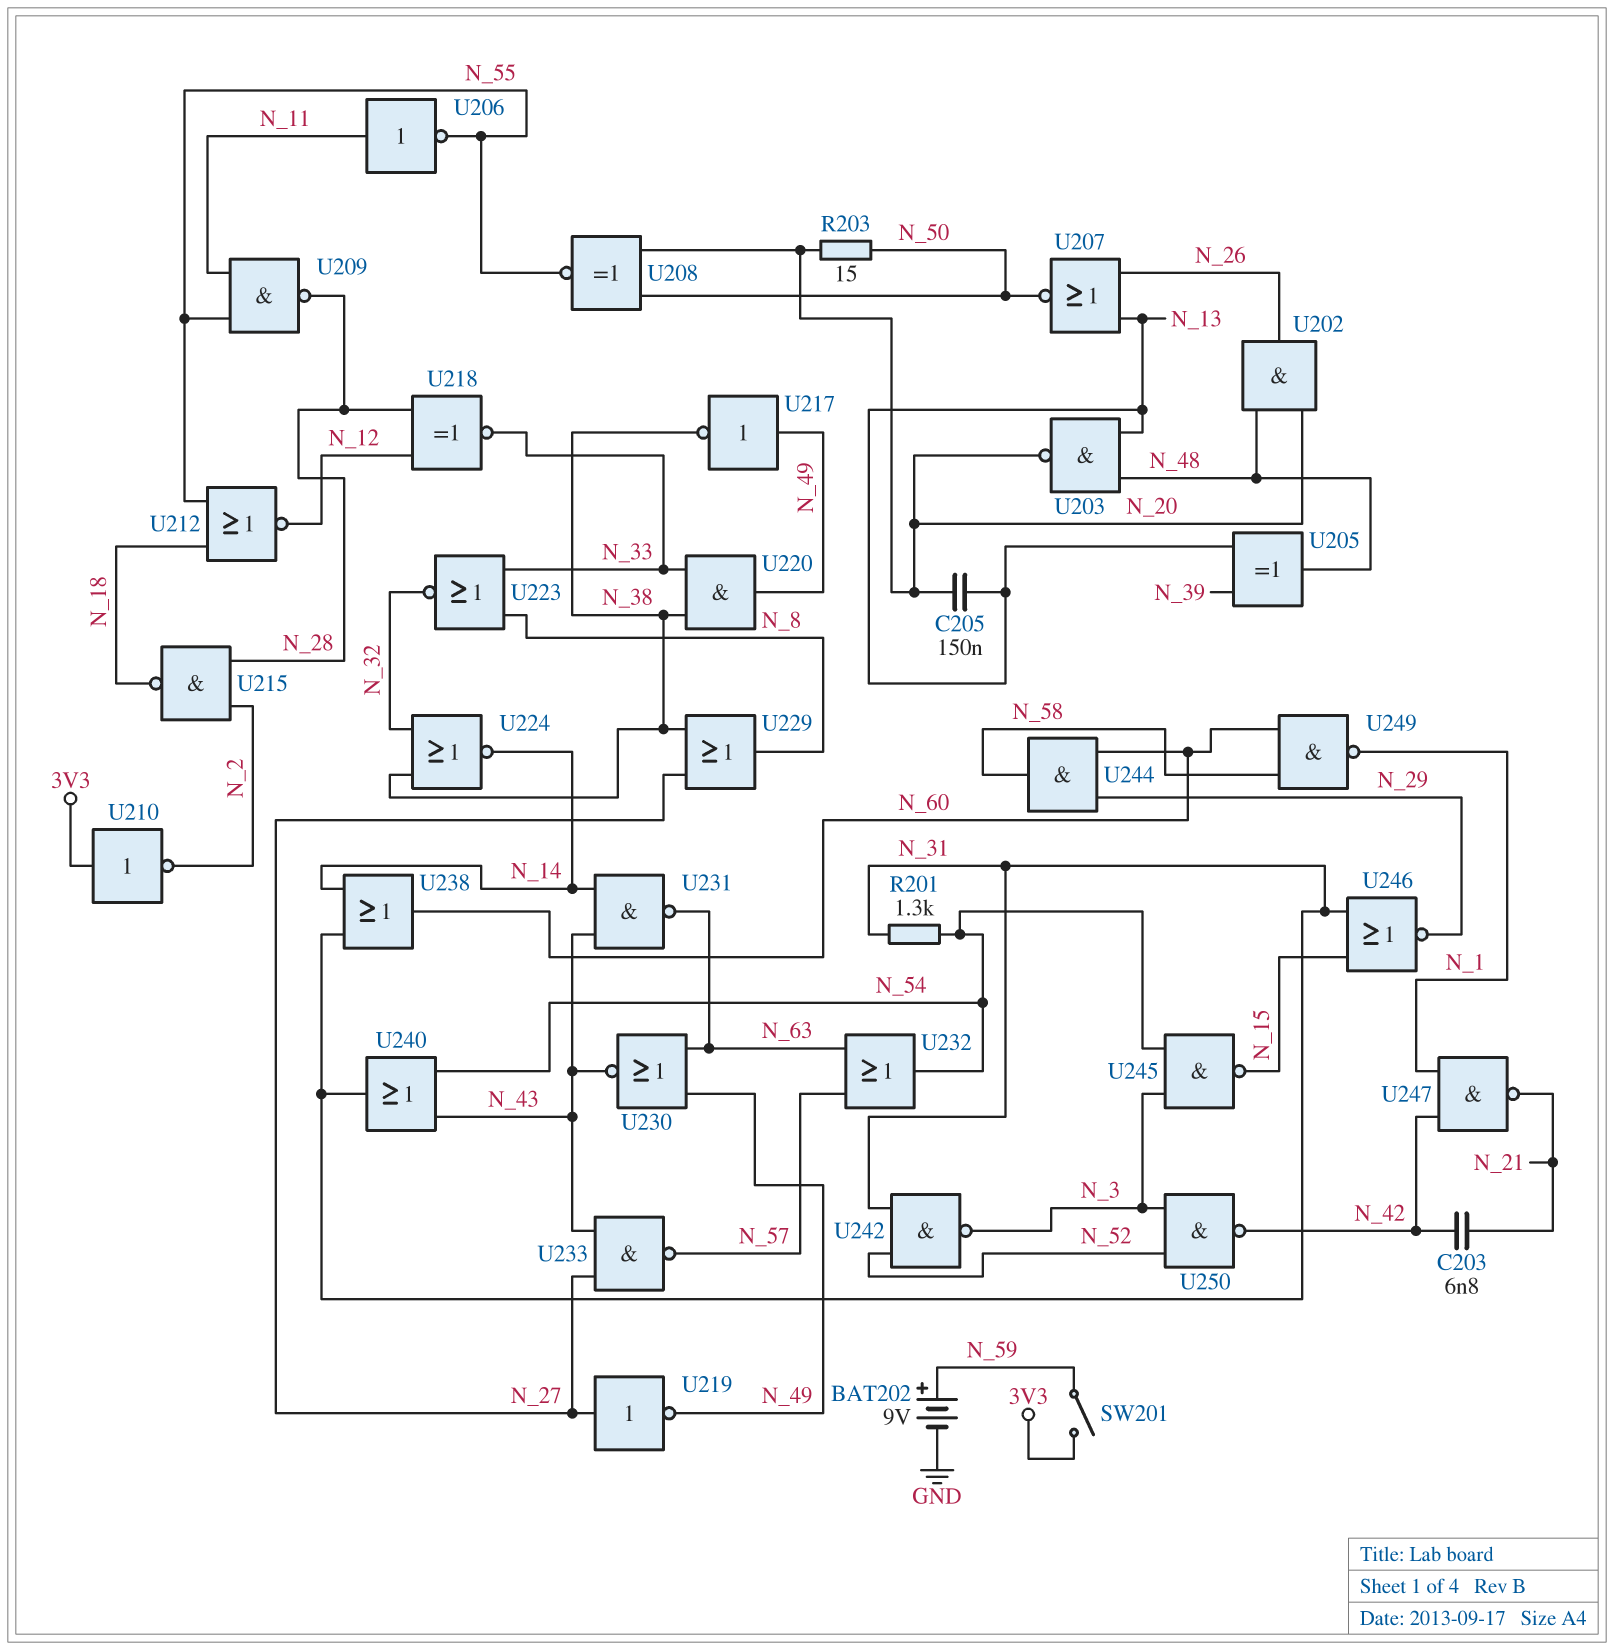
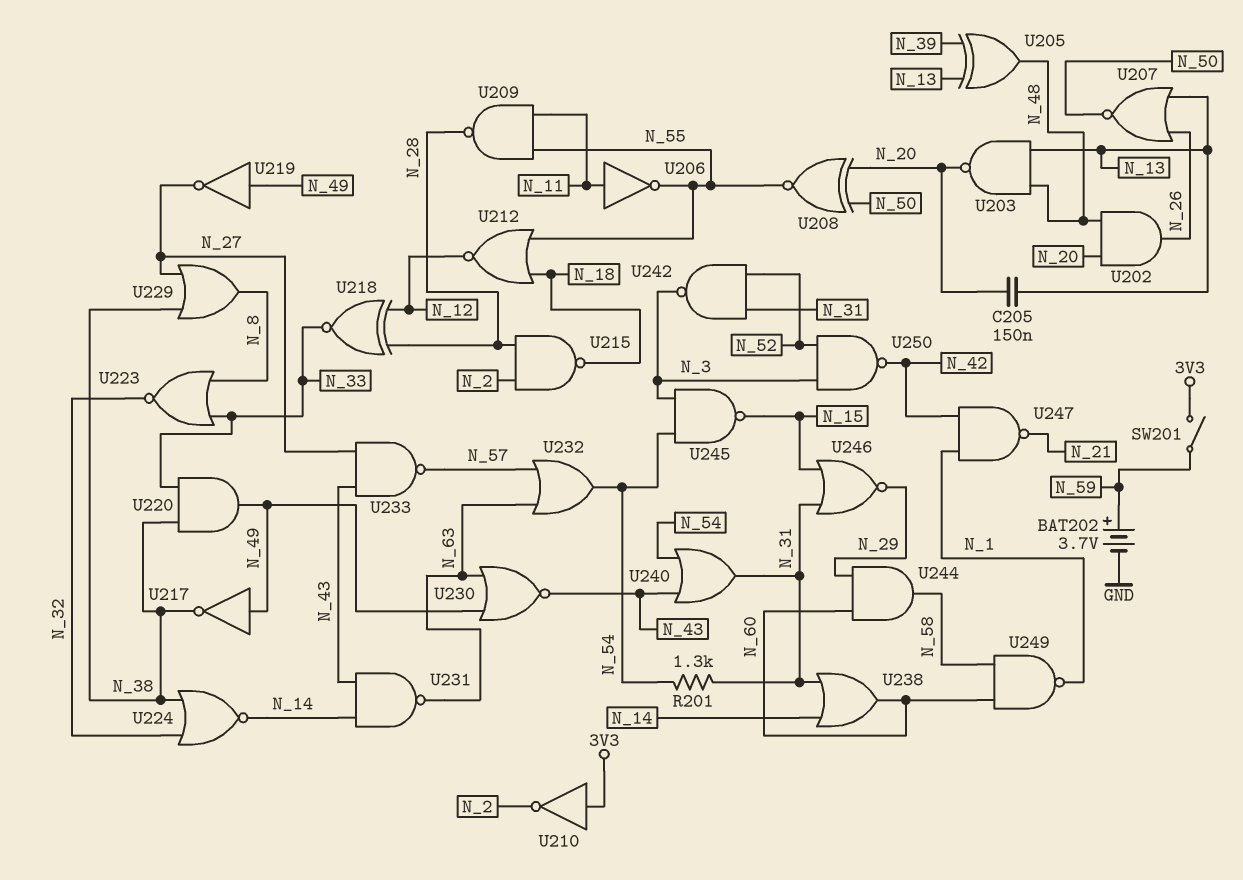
BAT202: 9V (plus N_59, minus GND) -> 3.7V (plus N_59, minus GND)
C203: 6.8nF (N_21, N_42) -> none
R203: 15 (N_20, N_50) -> none
U219: NOT (in N_27, out N_49) -> NOT (in N_49, out N_27)

